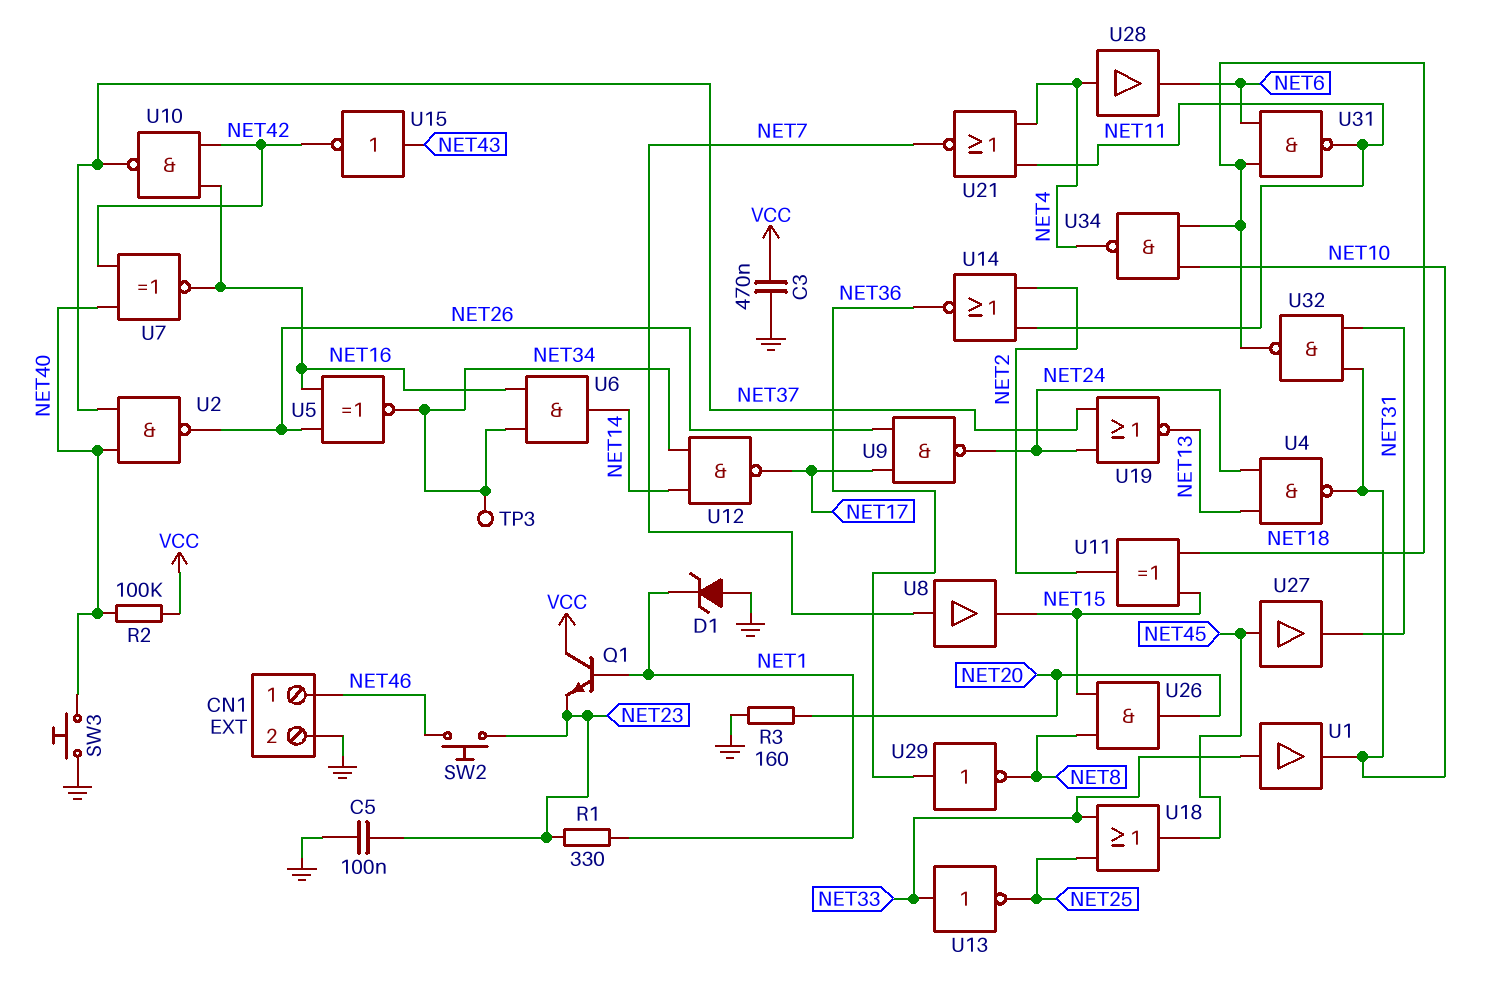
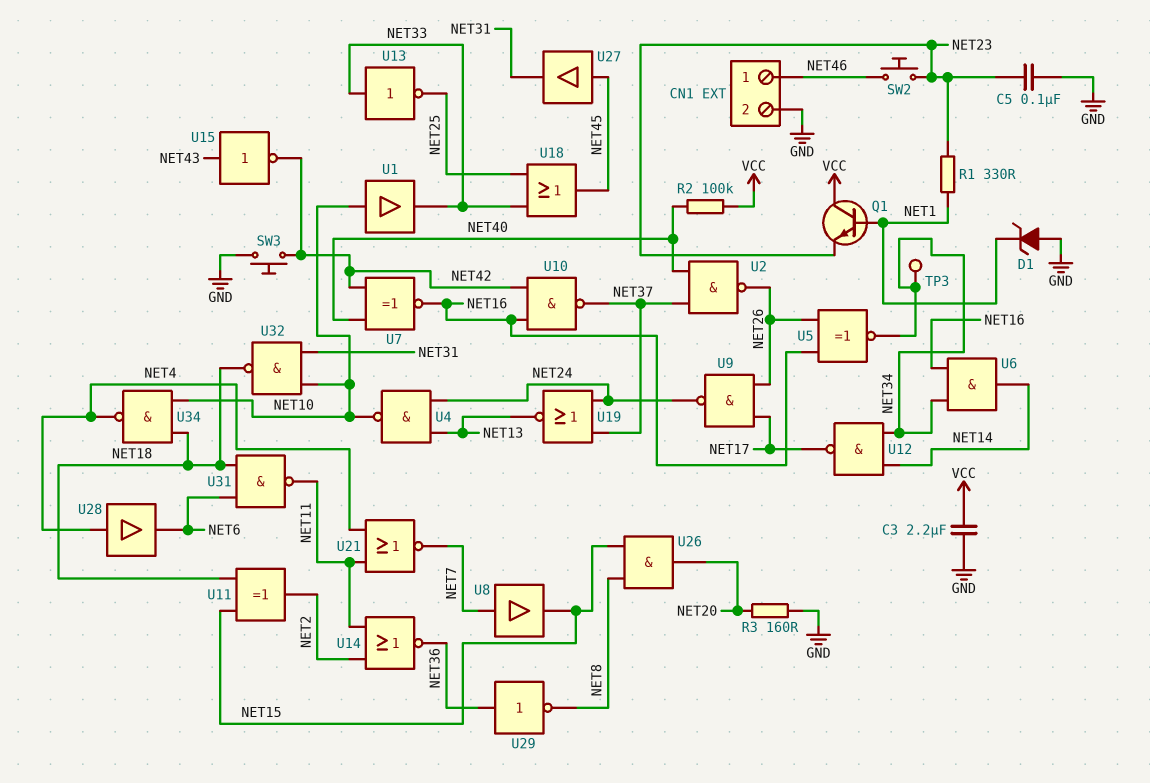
C3: 470nF (GND, VCC) -> 2.2uF (GND, VCC)
SW3: button (GND, NET40) -> button (GND, NET42)
U1: buffer (in NET33, out NET10) -> buffer (in NET10, out NET33)

